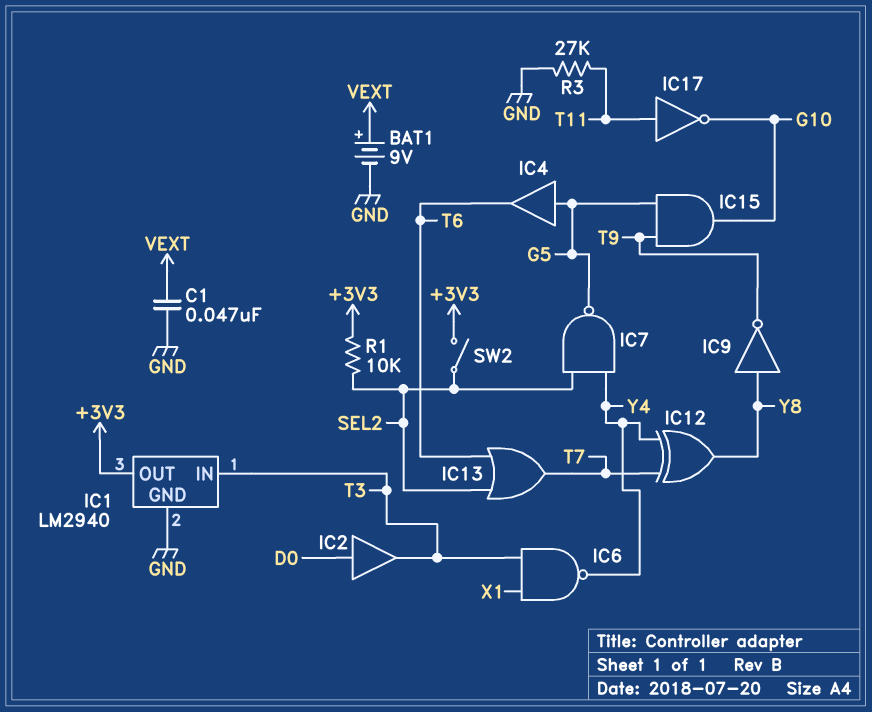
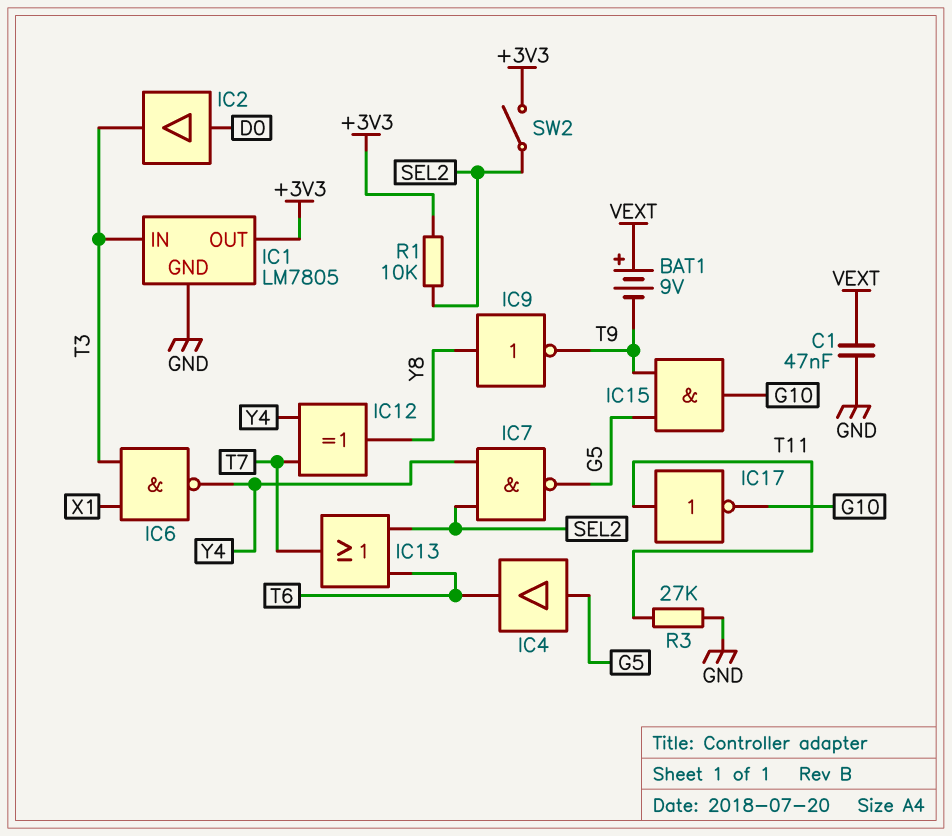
BAT1: 9V (plus VEXT, minus GND) -> 9V (plus VEXT, minus T9)
IC1: LM2940 -> LM7805

